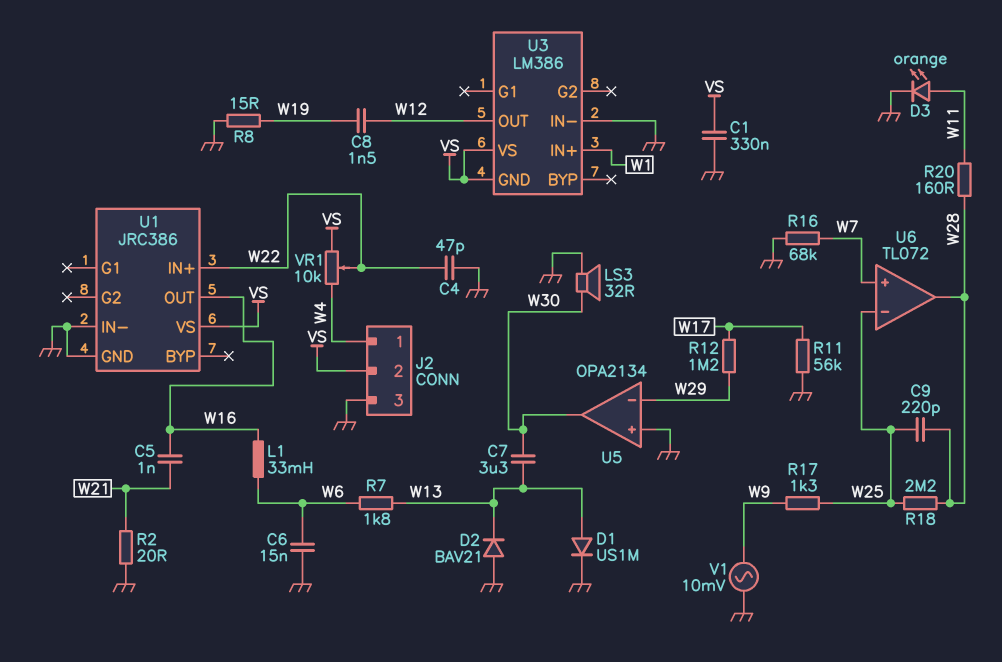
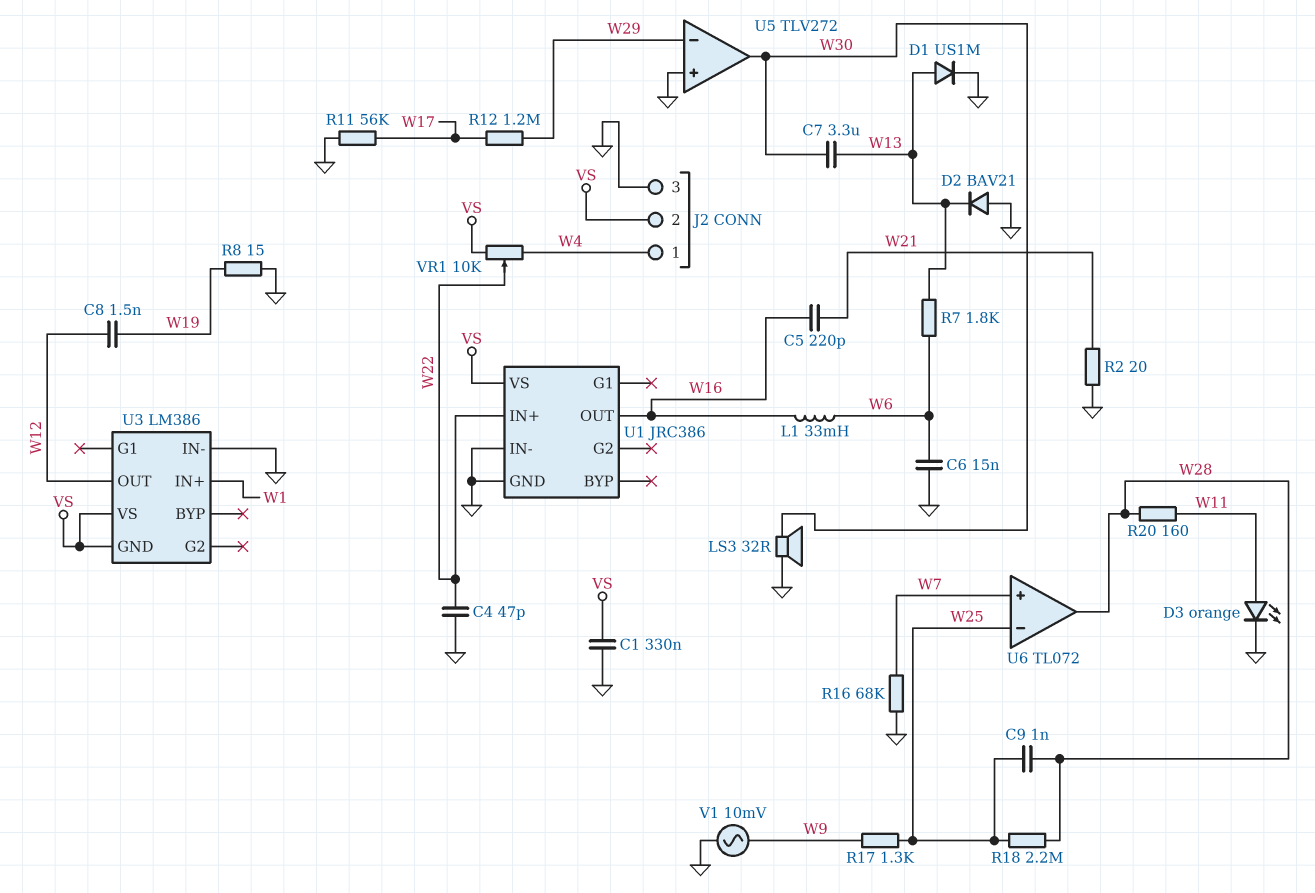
C5: 1nF (W16, W21) -> 220pF (W16, W21)
C9: 220pF (W25, W28) -> 1nF (W25, W28)
U5: OPA2134 -> TLV272

